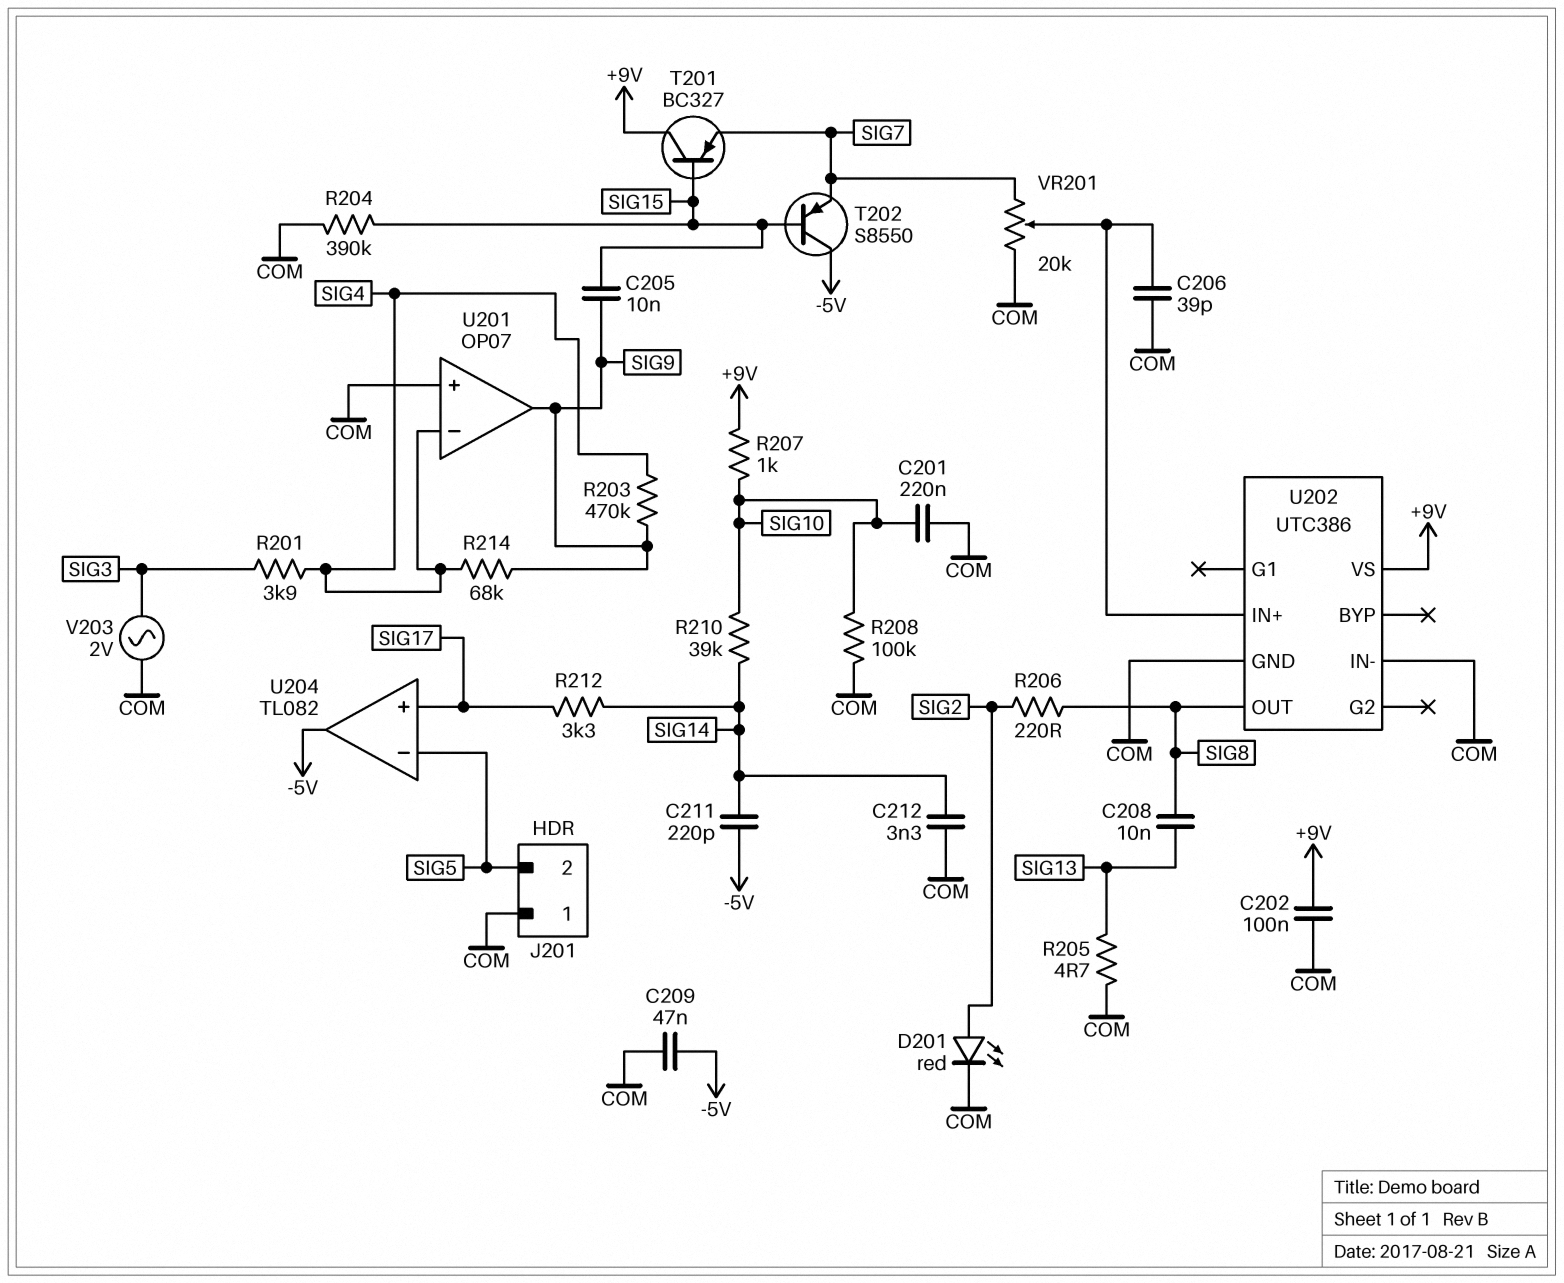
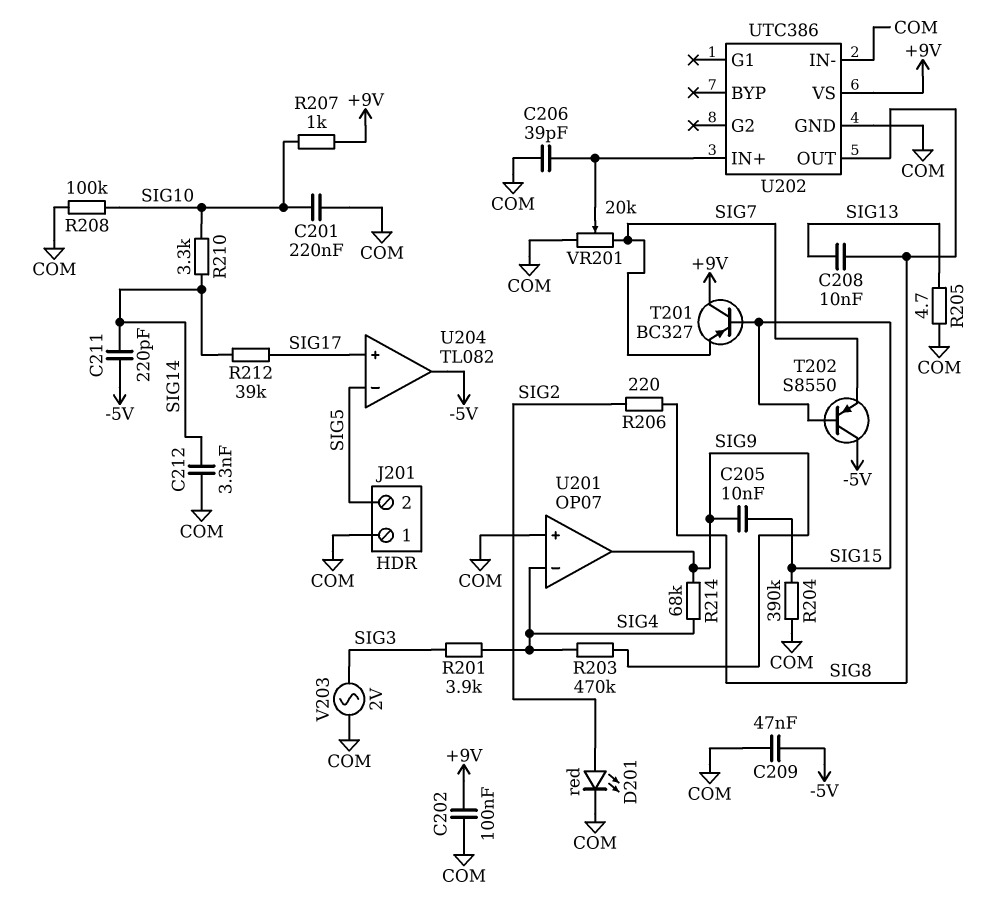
R210: 39k (SIG10, SIG14) -> 3.3k (SIG10, SIG14)
R212: 3.3k (SIG14, SIG17) -> 39k (SIG14, SIG17)

